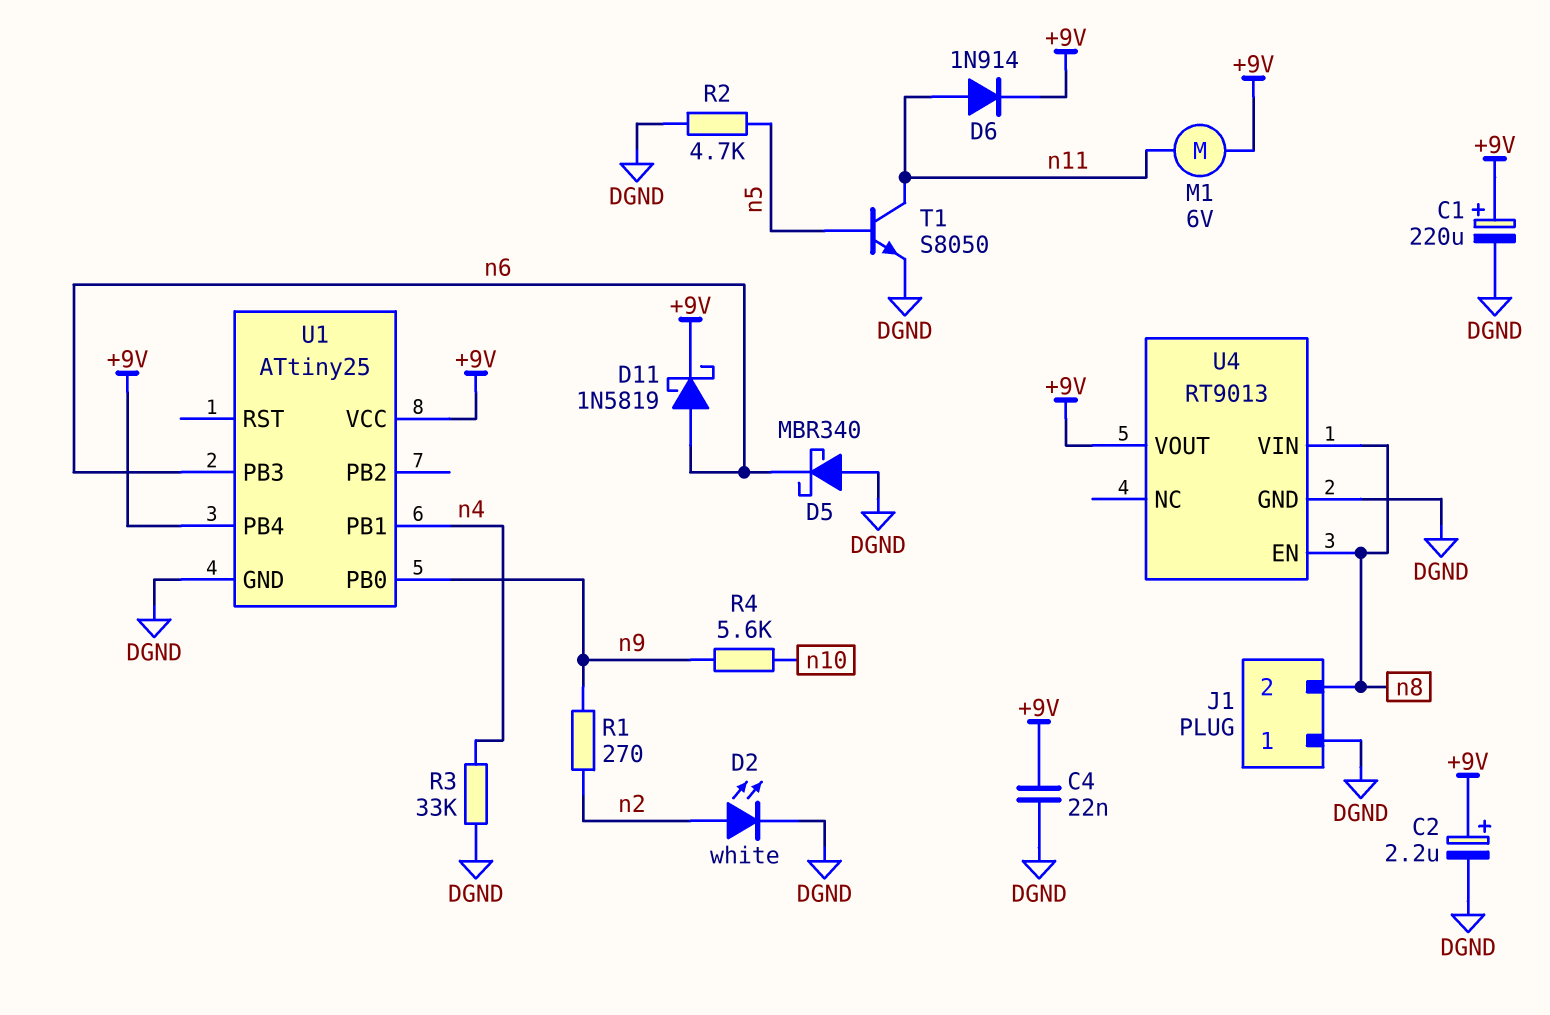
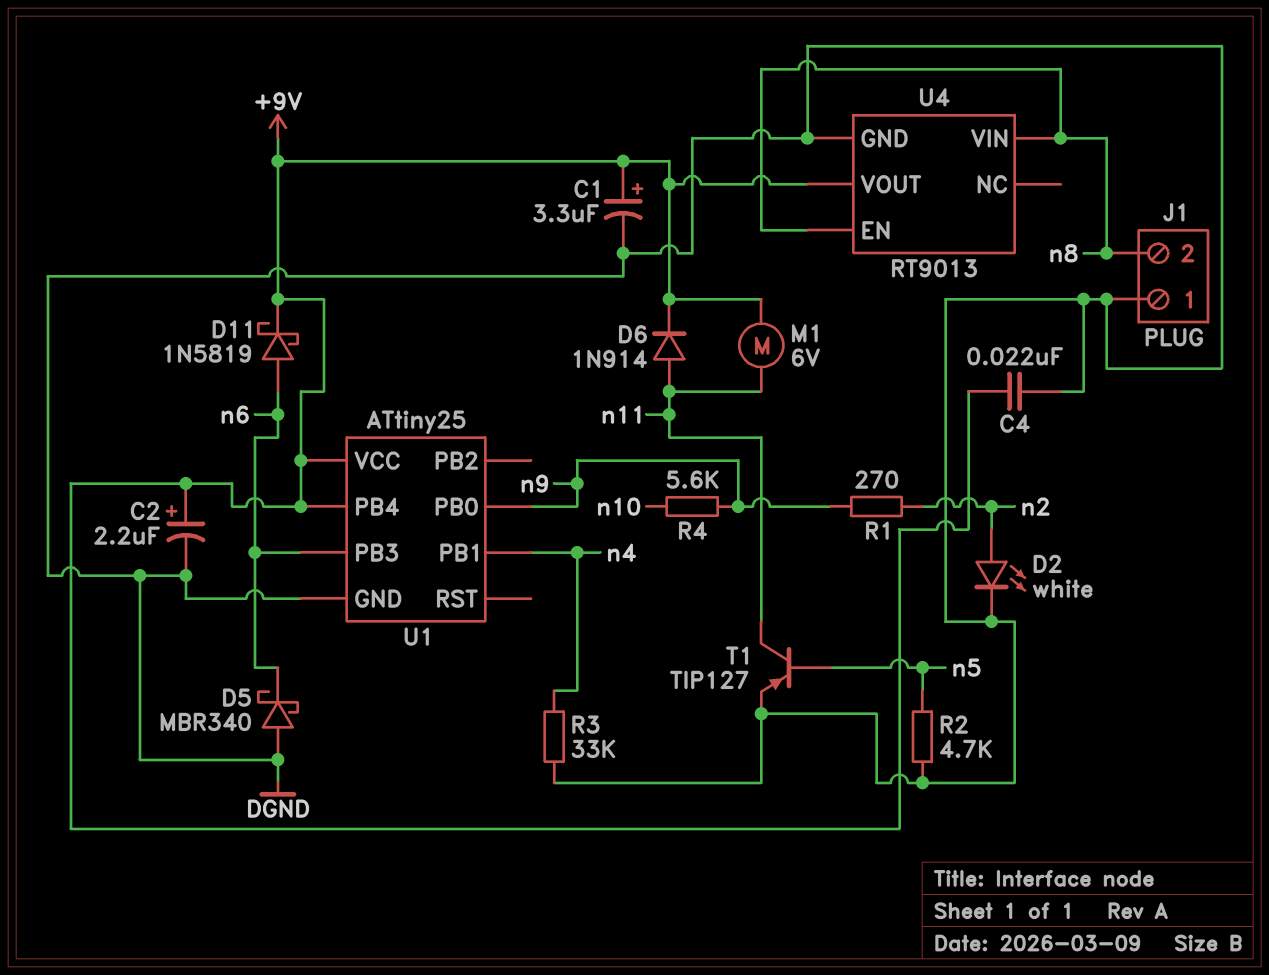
C1: 220uF (plus +9V, minus DGND) -> 3.3uF (plus +9V, minus DGND)
T1: NPN S8050 (B n5, C n11, E DGND) -> PNP TIP127 (B n5, C n11, E DGND)

